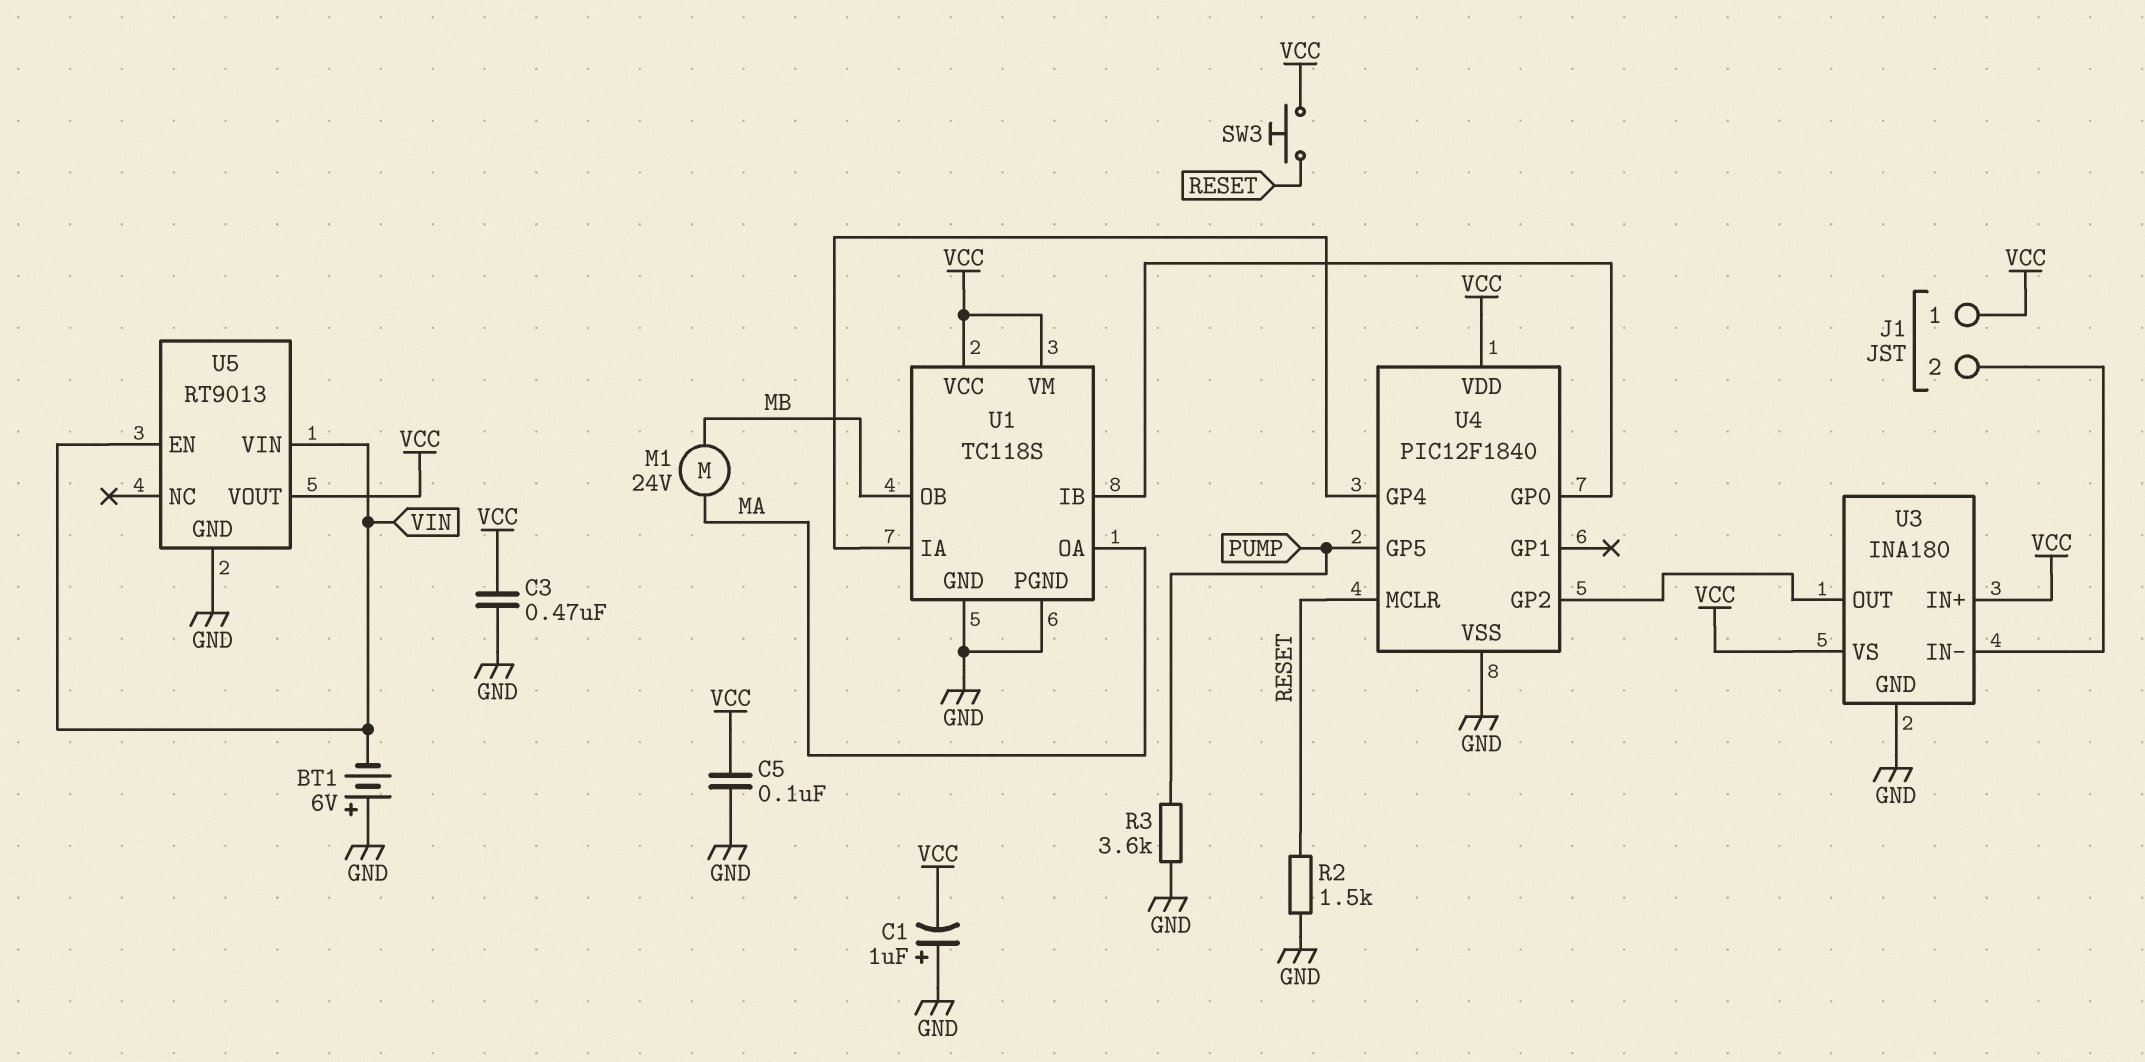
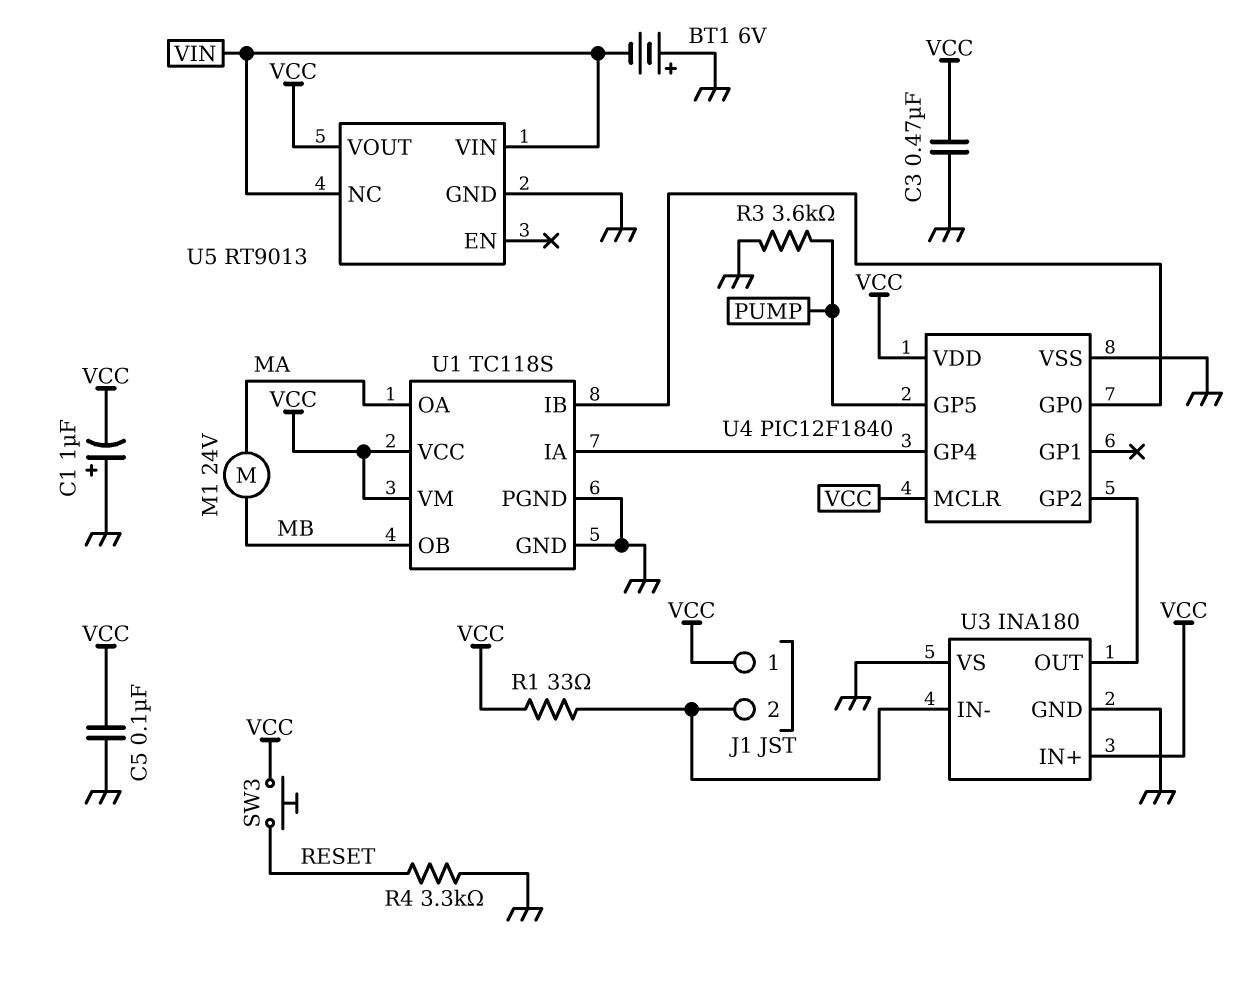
R1: none -> 33 (J1/2, VCC)
R2: 1.5k (GND, RESET) -> none
R4: none -> 3.3k (GND, RESET)
U3 pin VS: VCC -> GND
U4 pin MCLR: RESET -> VCC
U5 pin EN: VIN -> none
U5 pin NC: none -> VIN

